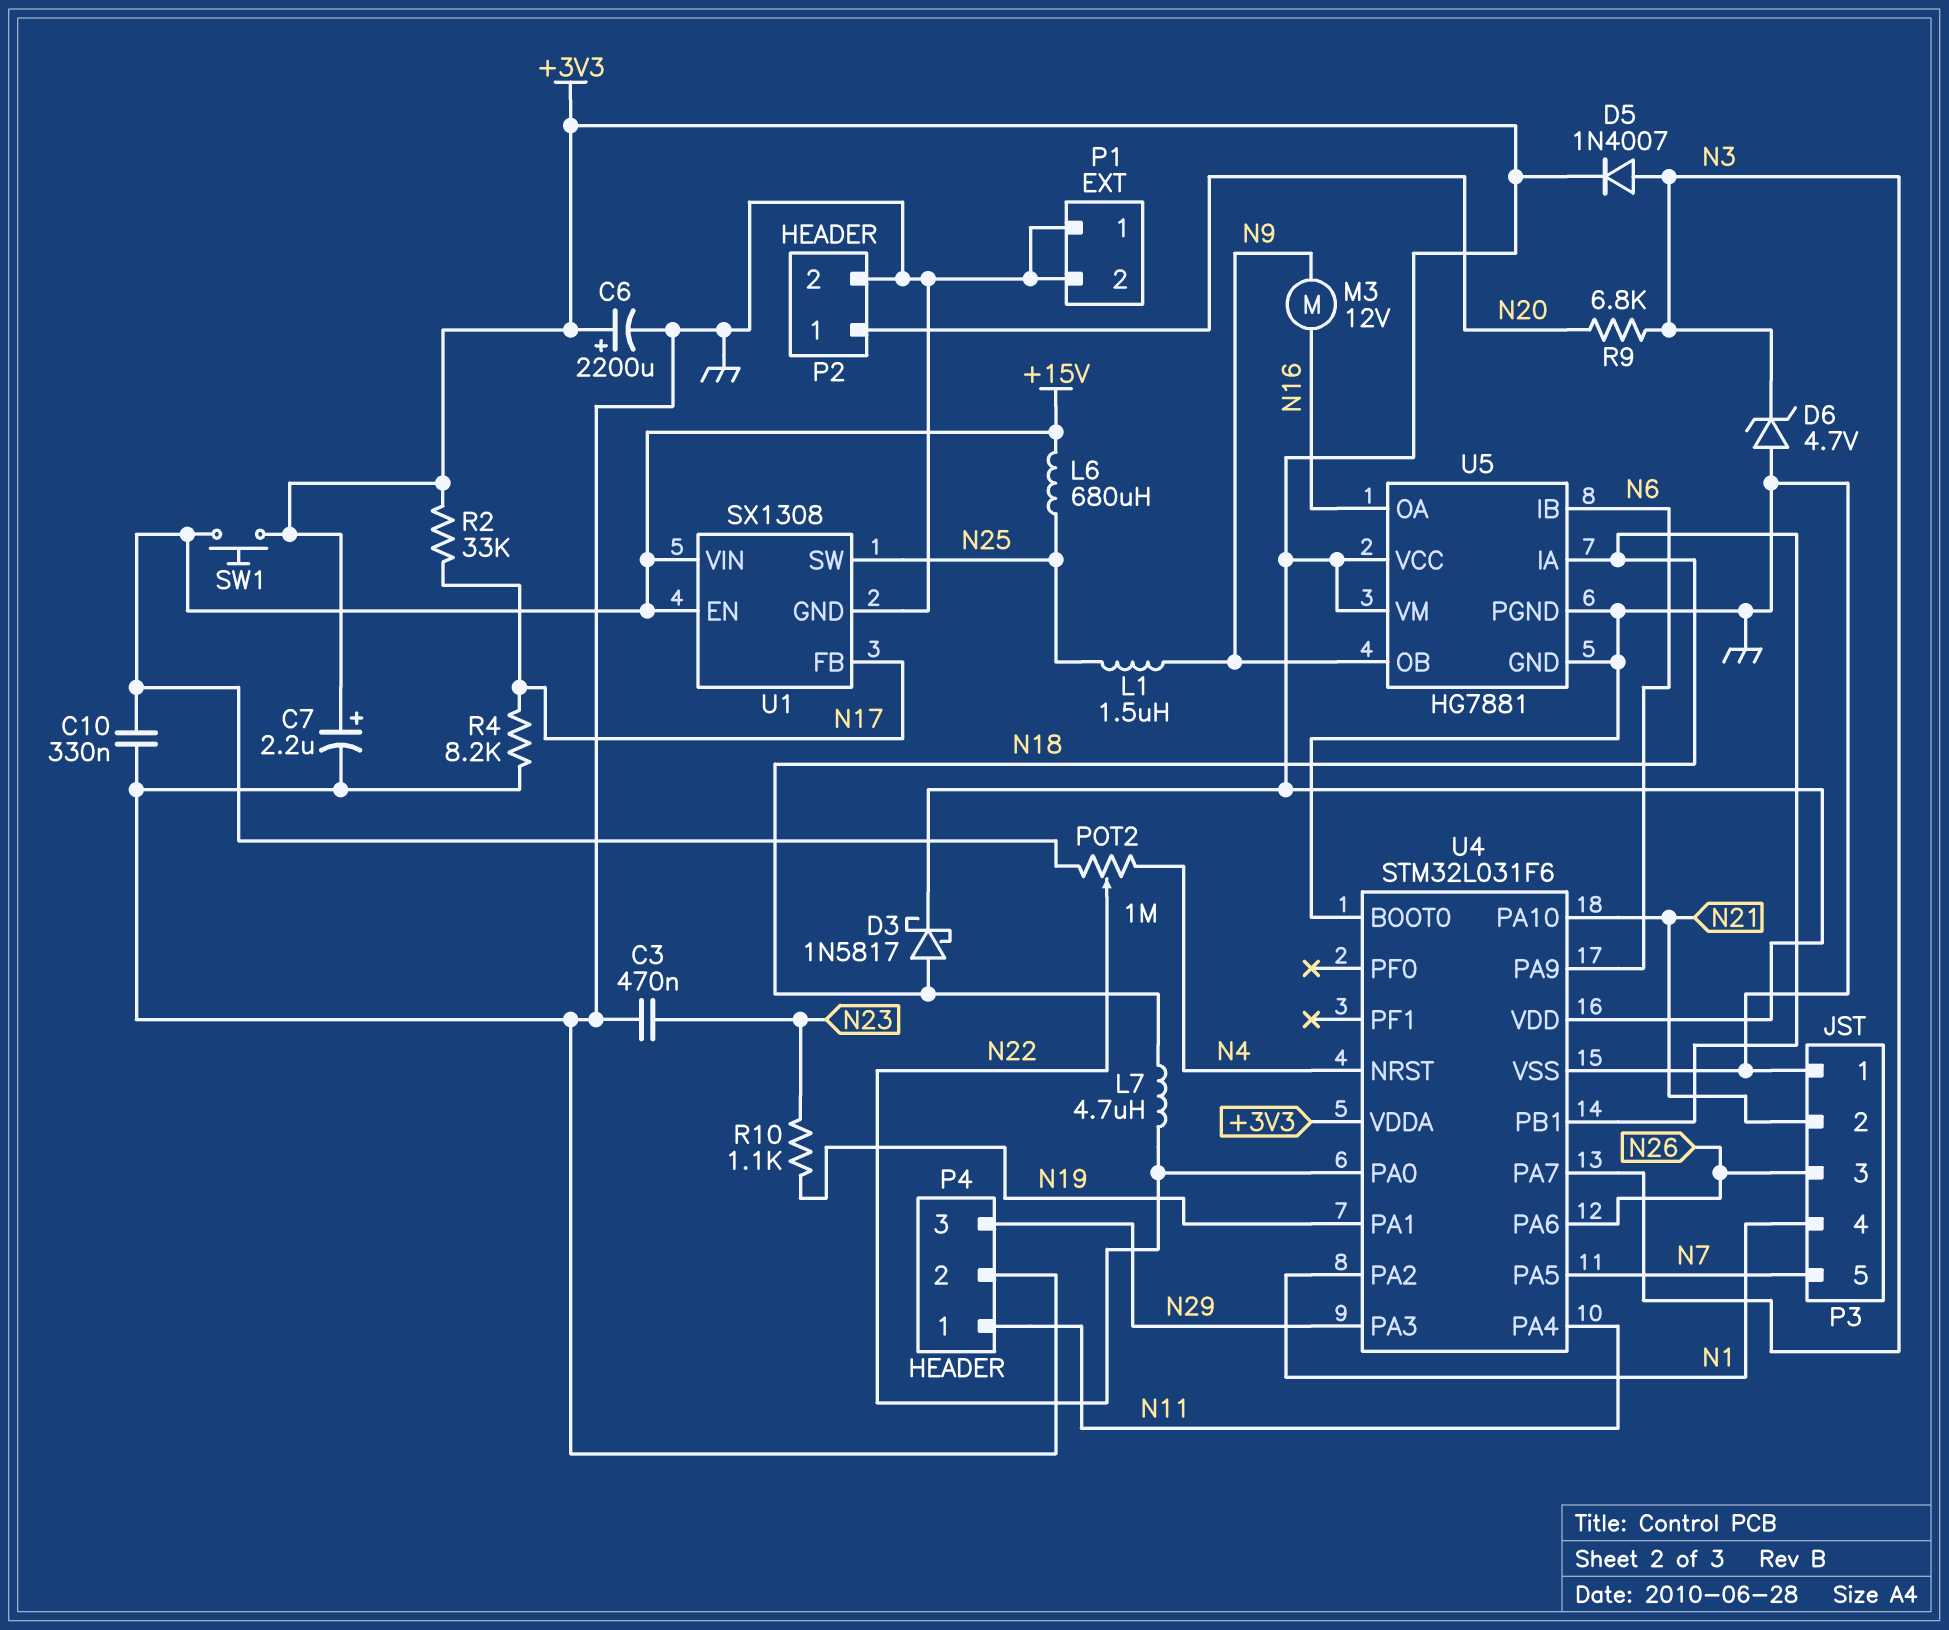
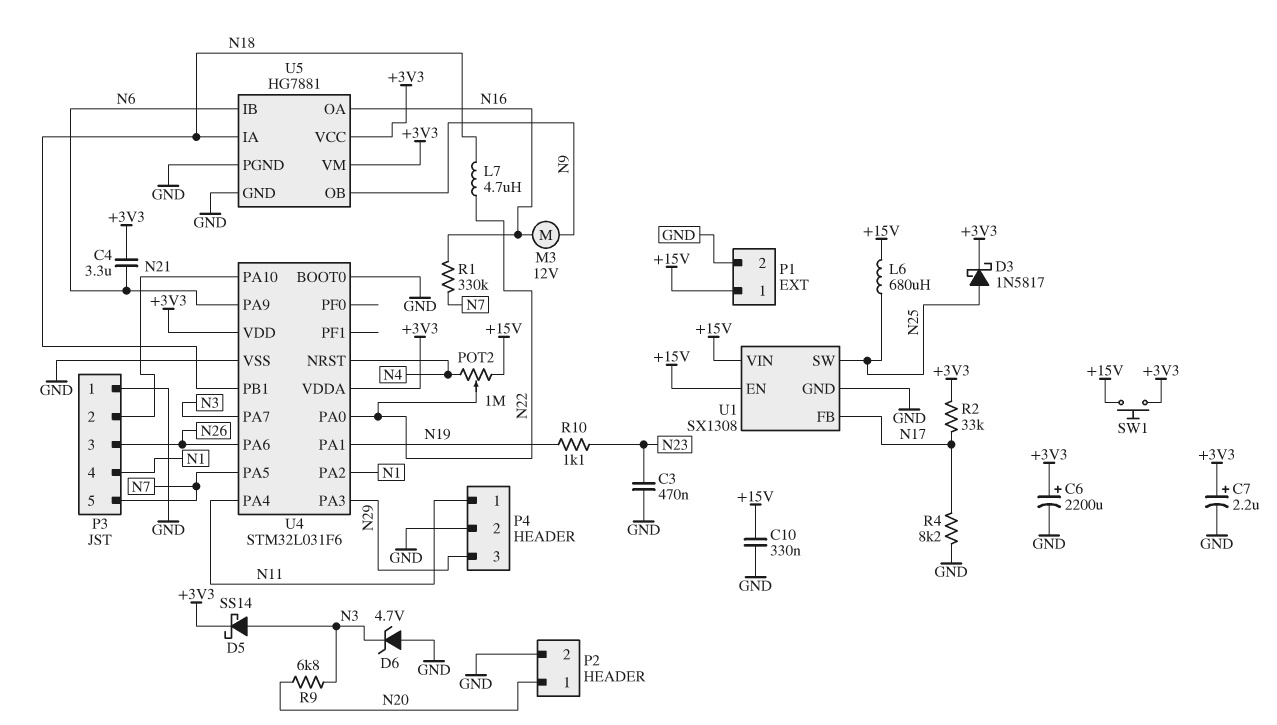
C4: none -> 3.3uF (+3V3, N6)
D3: schottky 1N5817 (A N18, K +3V3) -> schottky 1N5817 (A N25, K +3V3)
D5: diode 1N4007 (A N3, K +3V3) -> schottky SS14 (A N3, K +3V3)
L1: 1.5uH (N9, N25) -> none
P1 pin 1: GND -> +15V
R1: none -> 330k (N7, N16)

